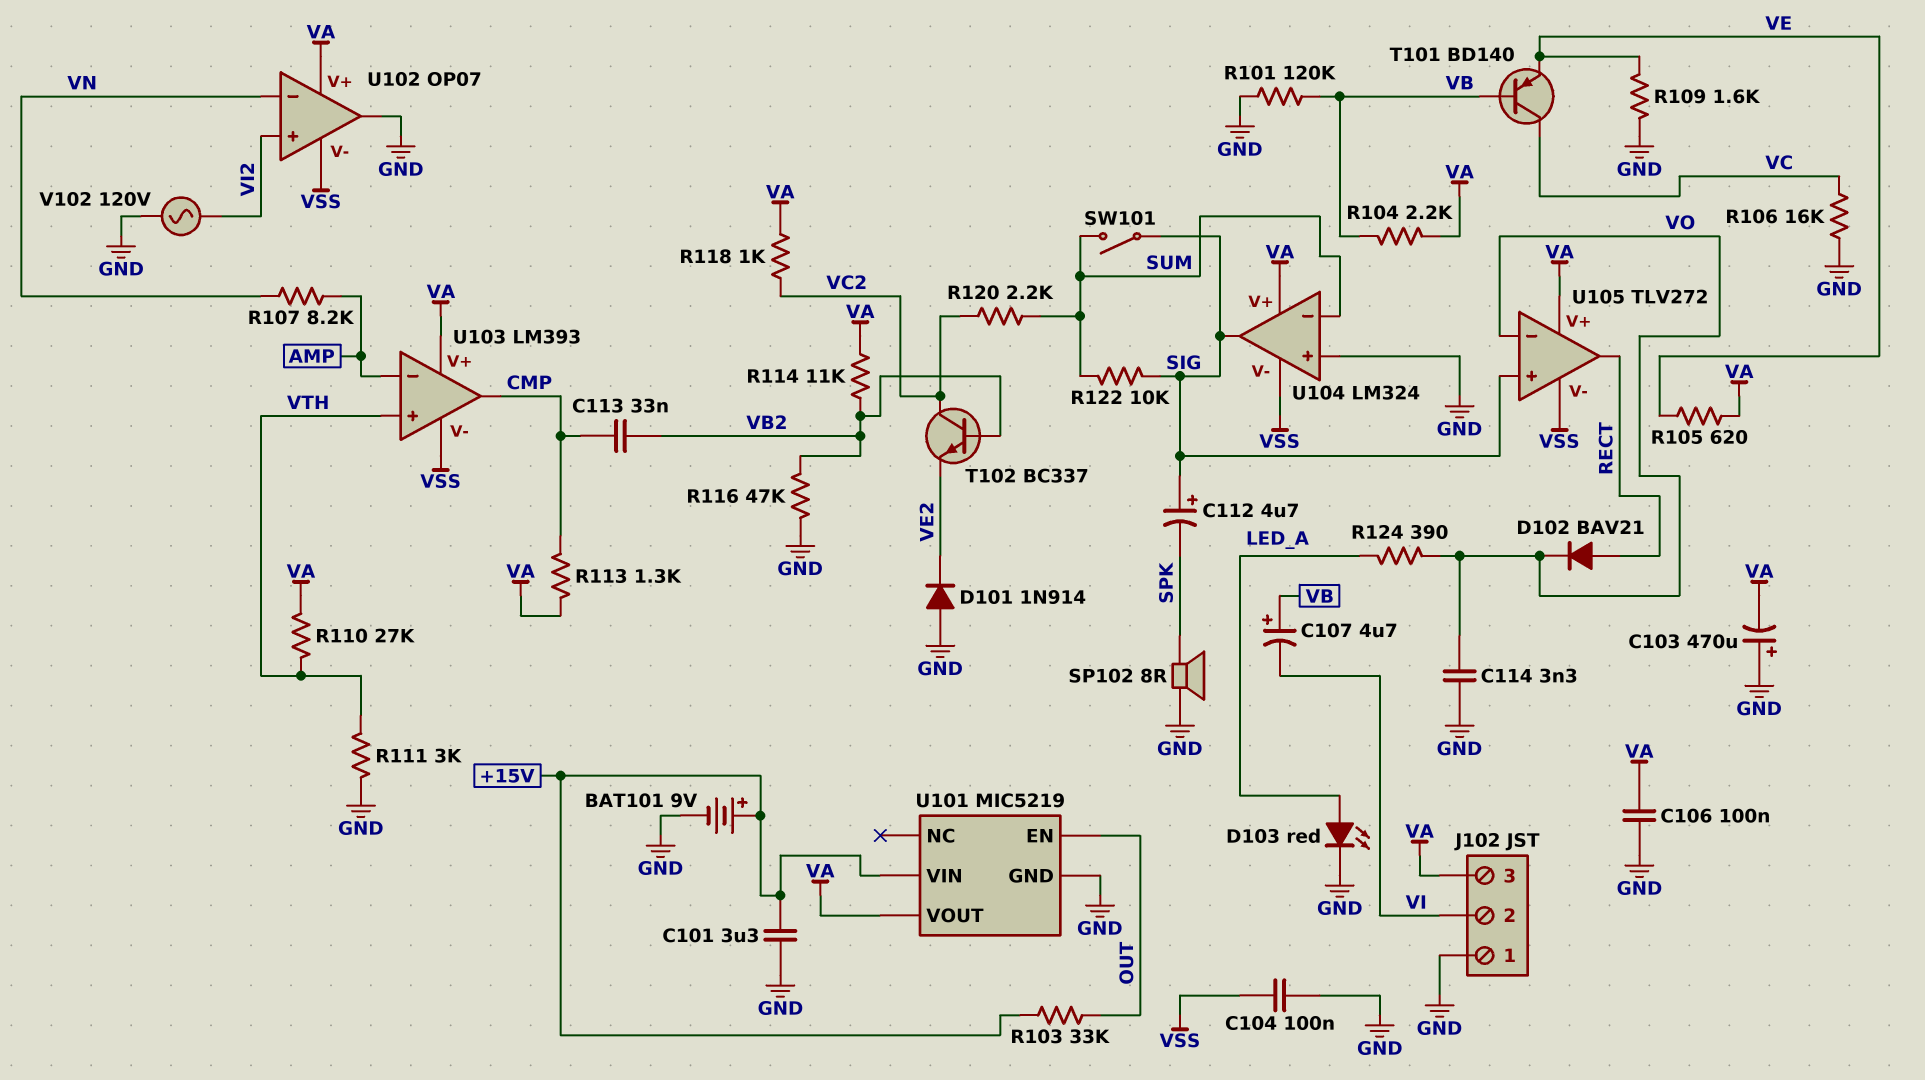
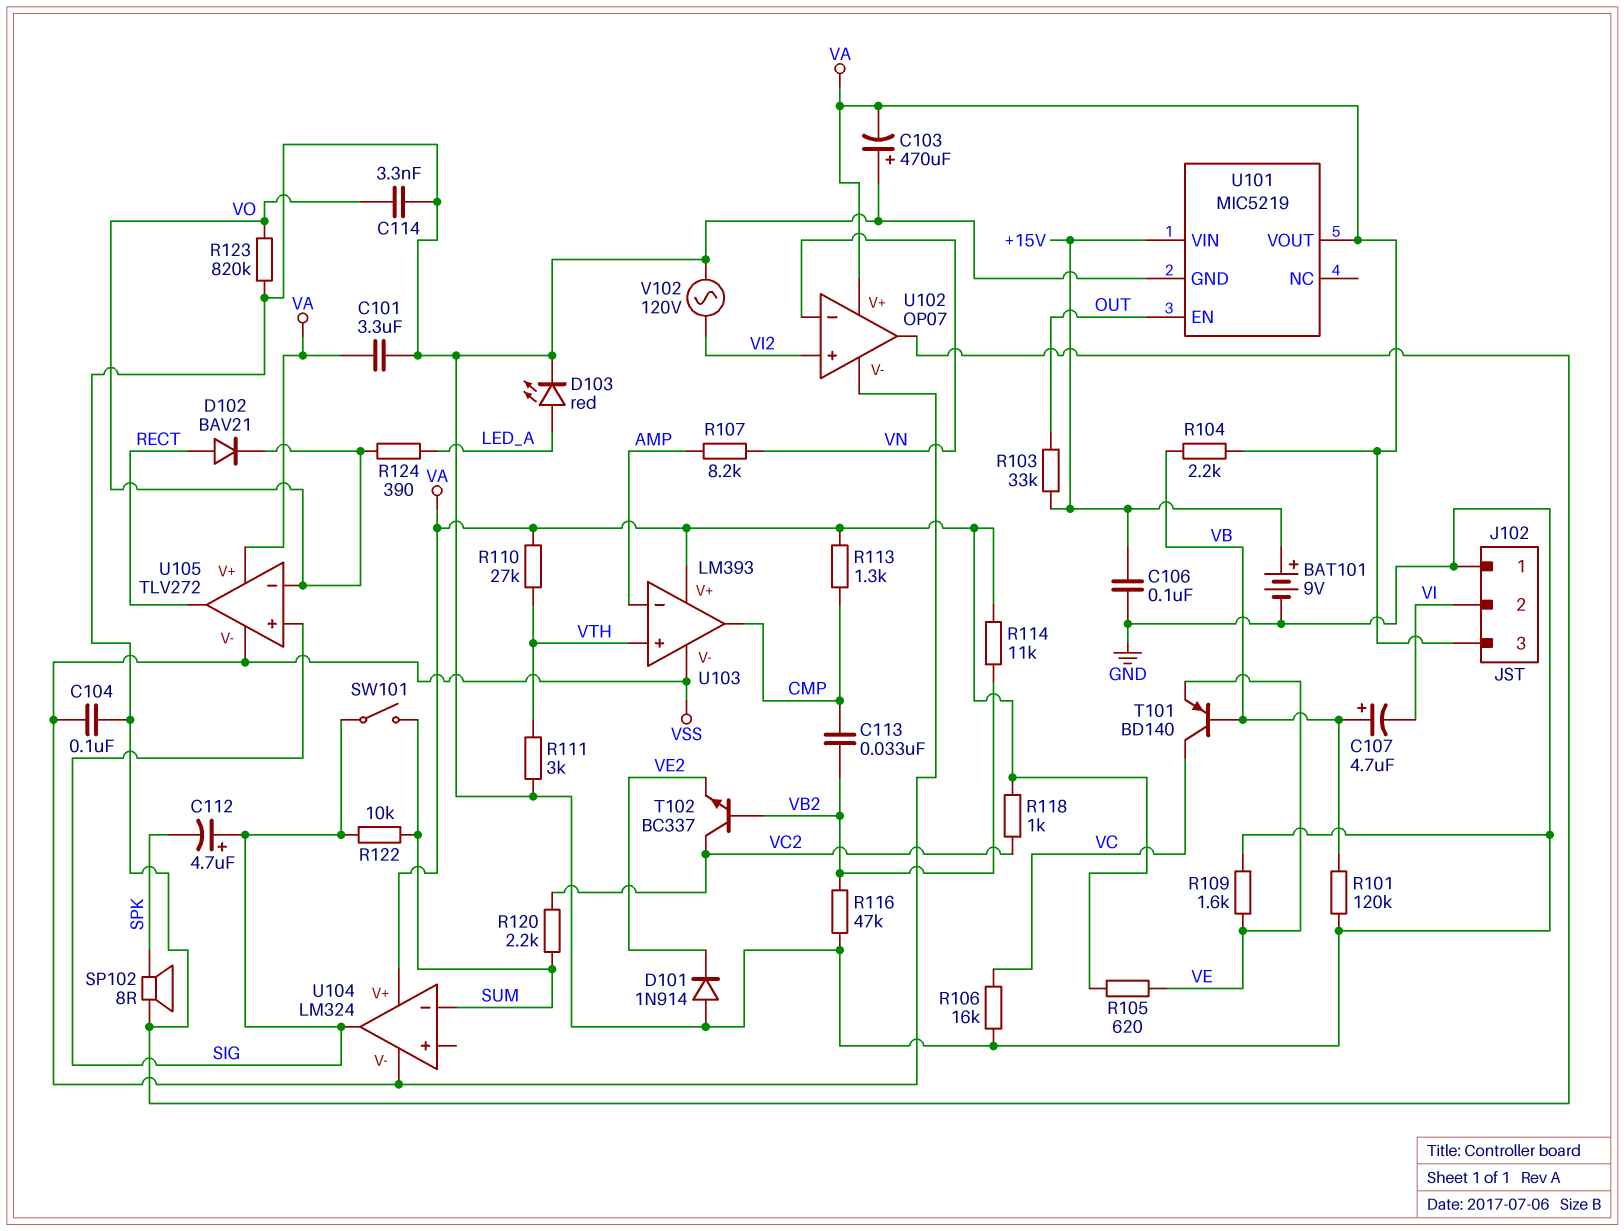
C101: 3.3uF (+15V, GND) -> 3.3uF (GND, VA)
C106: 100nF (GND, VA) -> 100nF (+15V, GND)
R123: none -> 820k (GND, VO)
U104 pin in+: GND -> none

